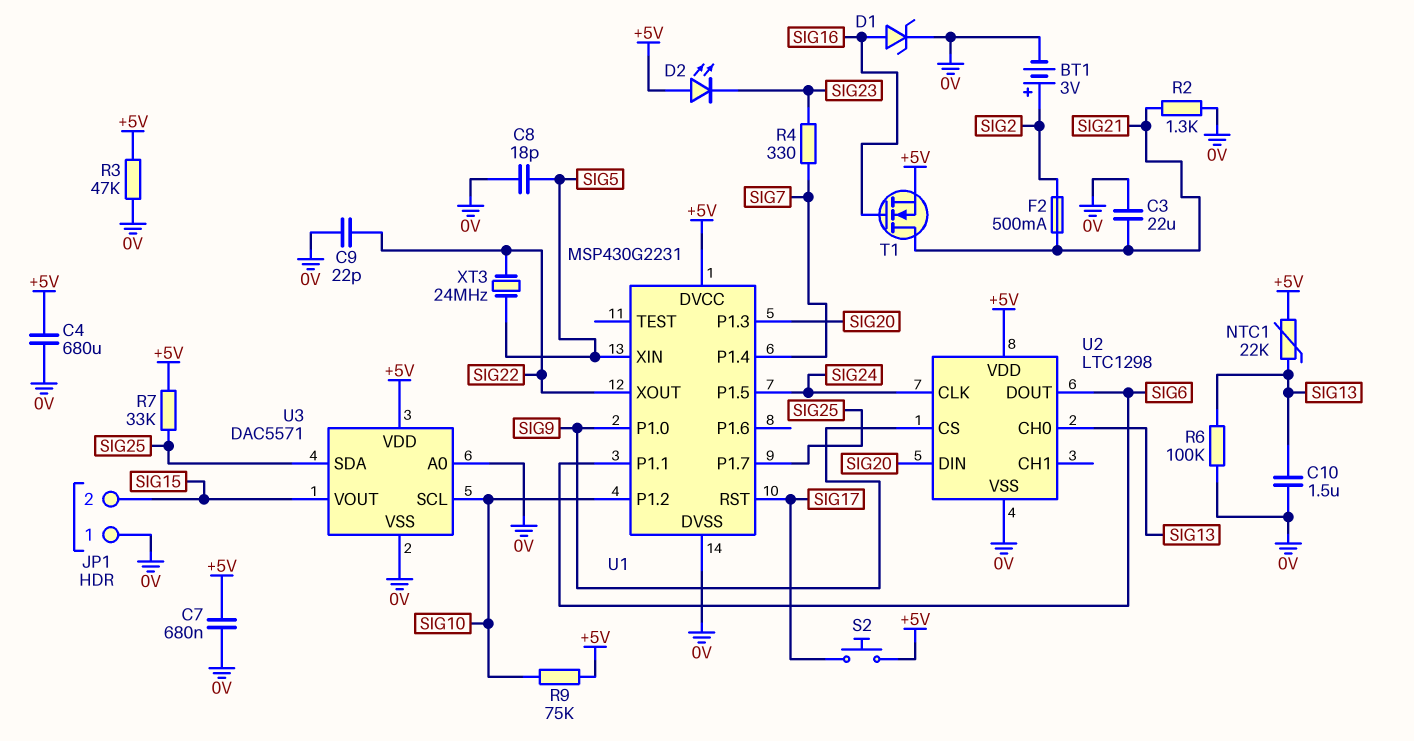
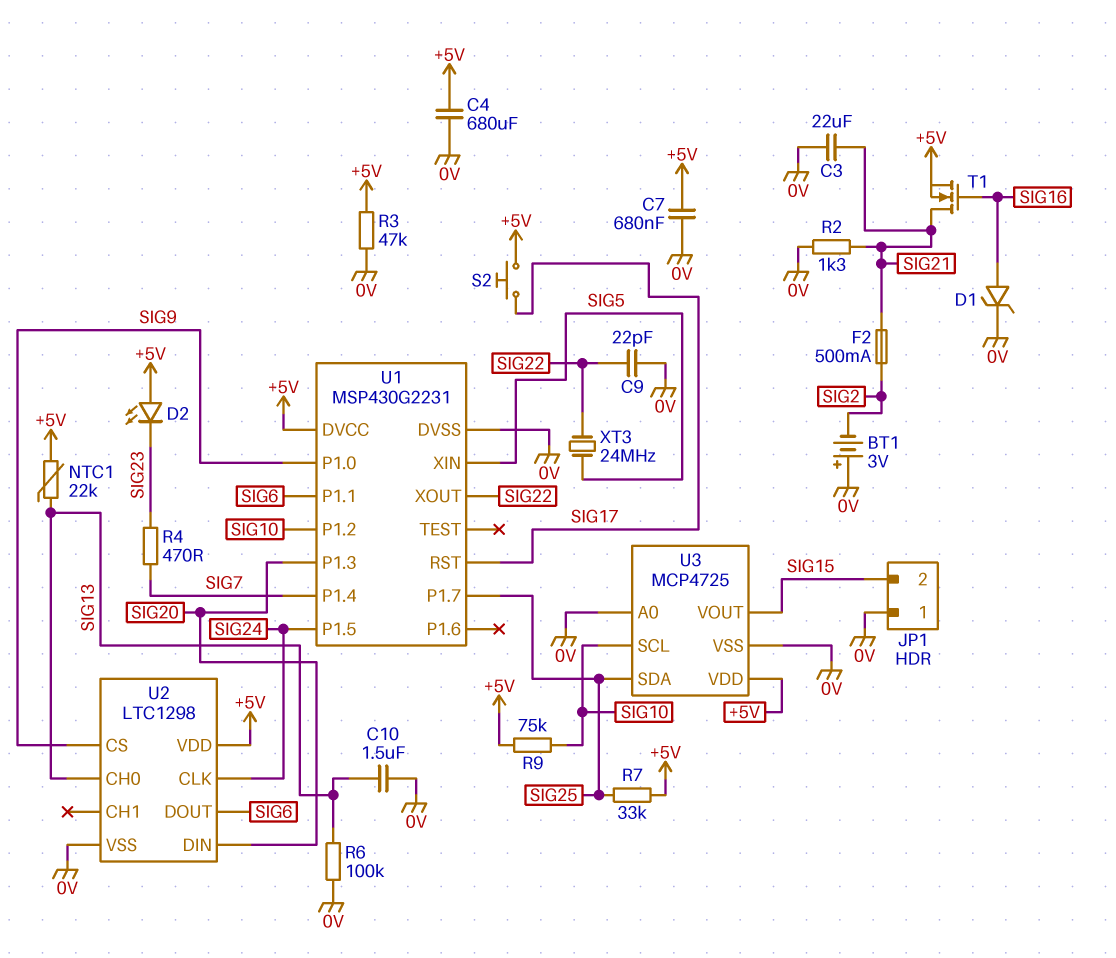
BT1: 3V (plus SIG2, minus 0V) -> 3V (plus 0V, minus SIG2)
C8: 18pF (0V, SIG5) -> none
R4: 330 (SIG7, SIG23) -> 470 (SIG7, SIG23)
U3: DAC5571 -> MCP4725

